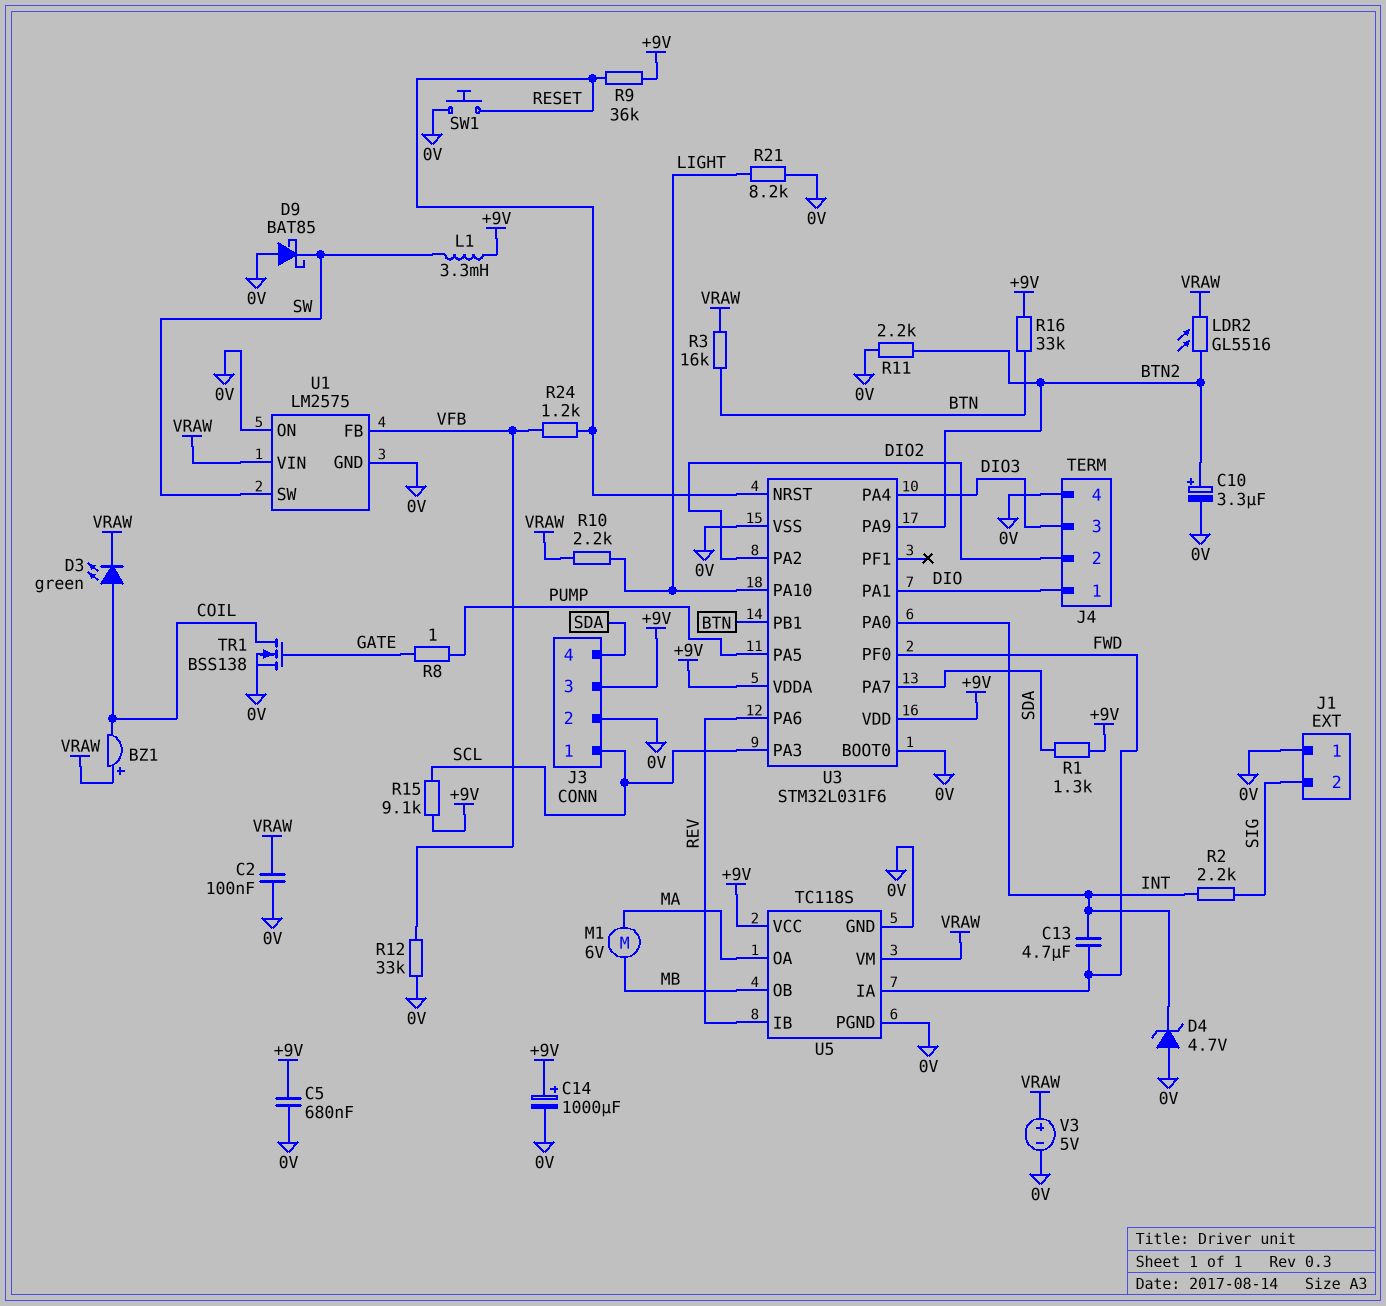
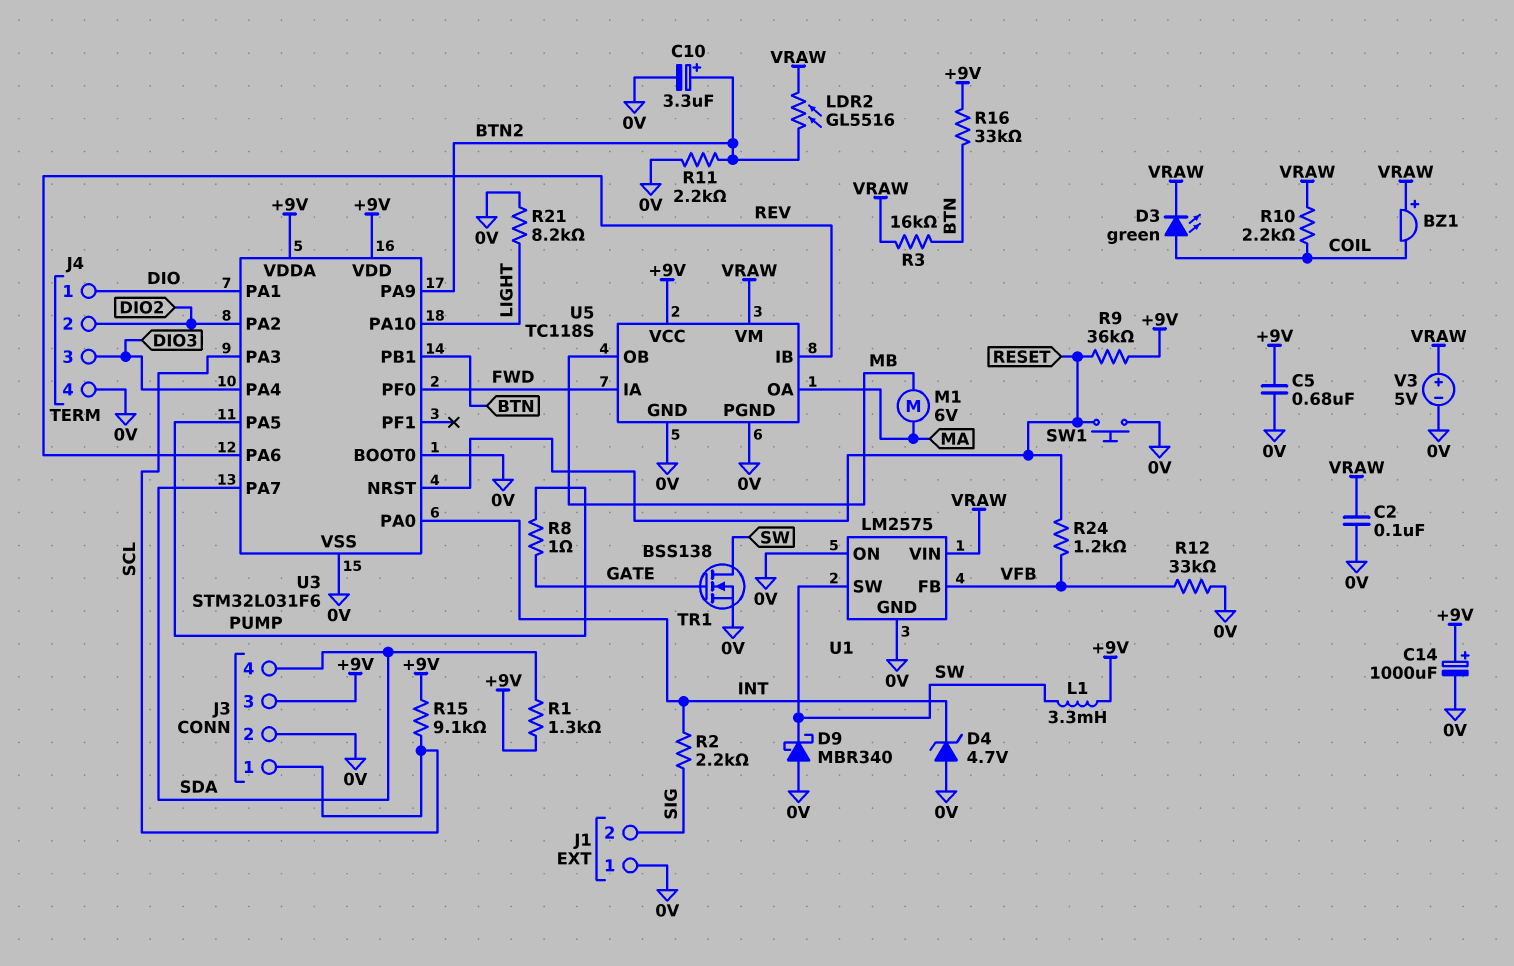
C13: 4.7uF (FWD, INT) -> none
D9: schottky BAT85 (A 0V, K SW) -> schottky MBR340 (A 0V, K SW)
R10: 2.2k (LIGHT, VRAW) -> 2.2k (COIL, VRAW)
TR1: NMOS BSS138 (G GATE, D COIL, S 0V) -> NMOS BSS138 (G GATE, D SW, S 0V)

